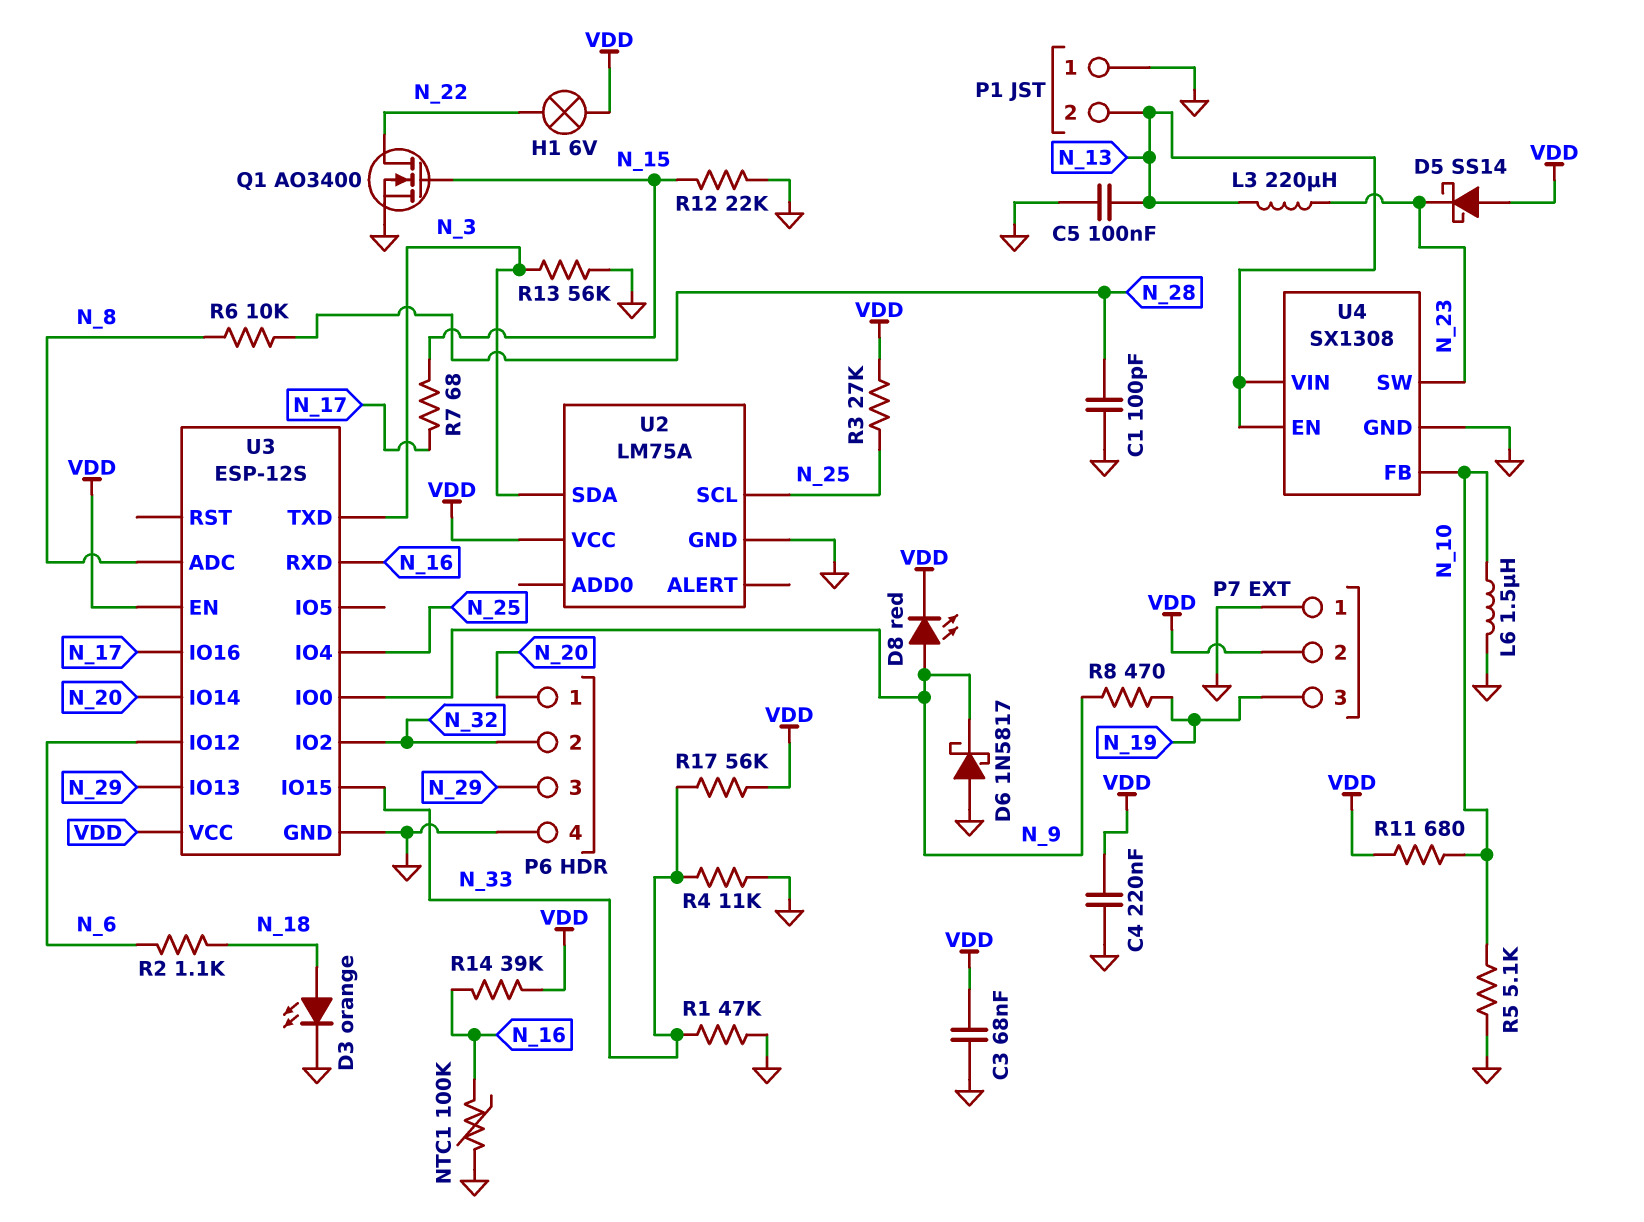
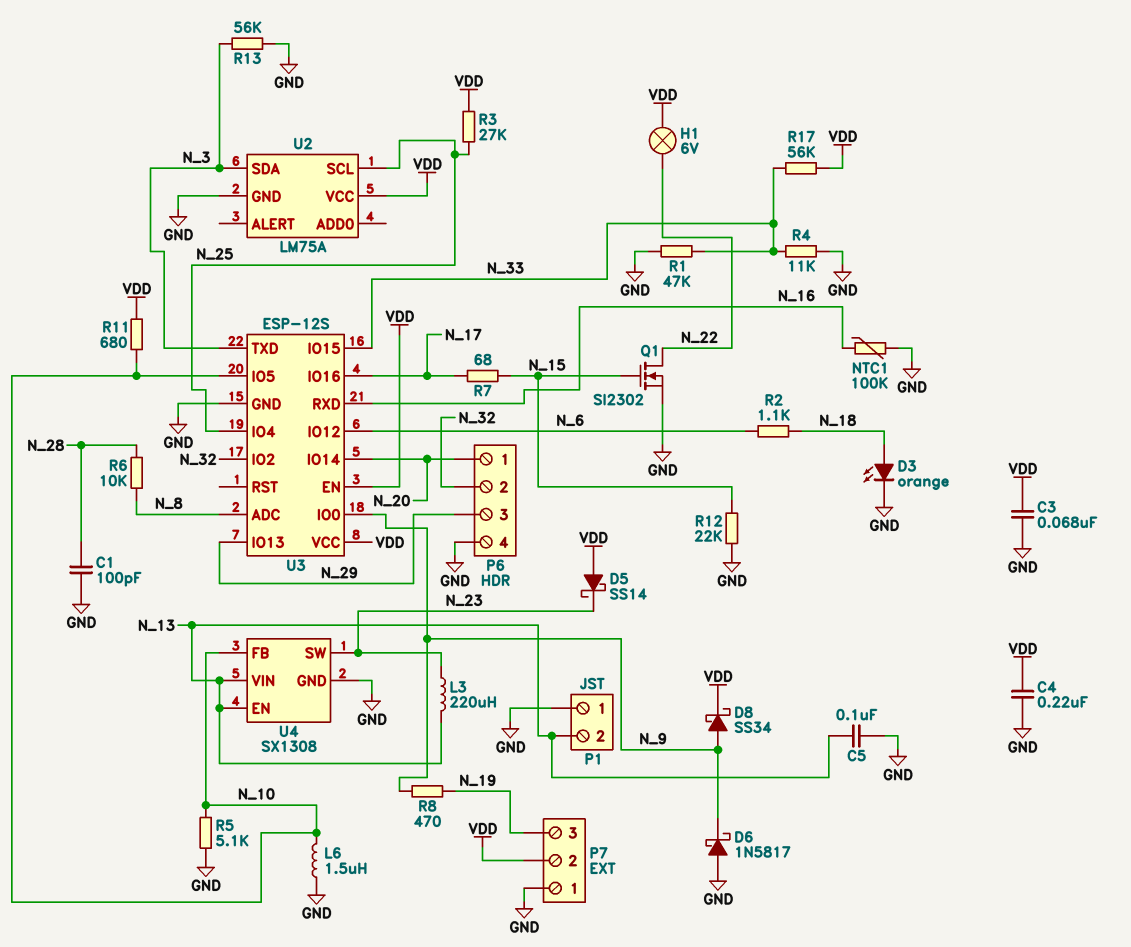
D8: LED red (A N_9, K VDD) -> schottky SS34 (A N_9, K VDD)
Q1: NMOS AO3400 (G N_15, D N_22, S GND) -> NMOS SI2302 (G N_15, D N_22, S GND)
R14: 39k (N_16, VDD) -> none
U3 pin IO5: none -> N_10

